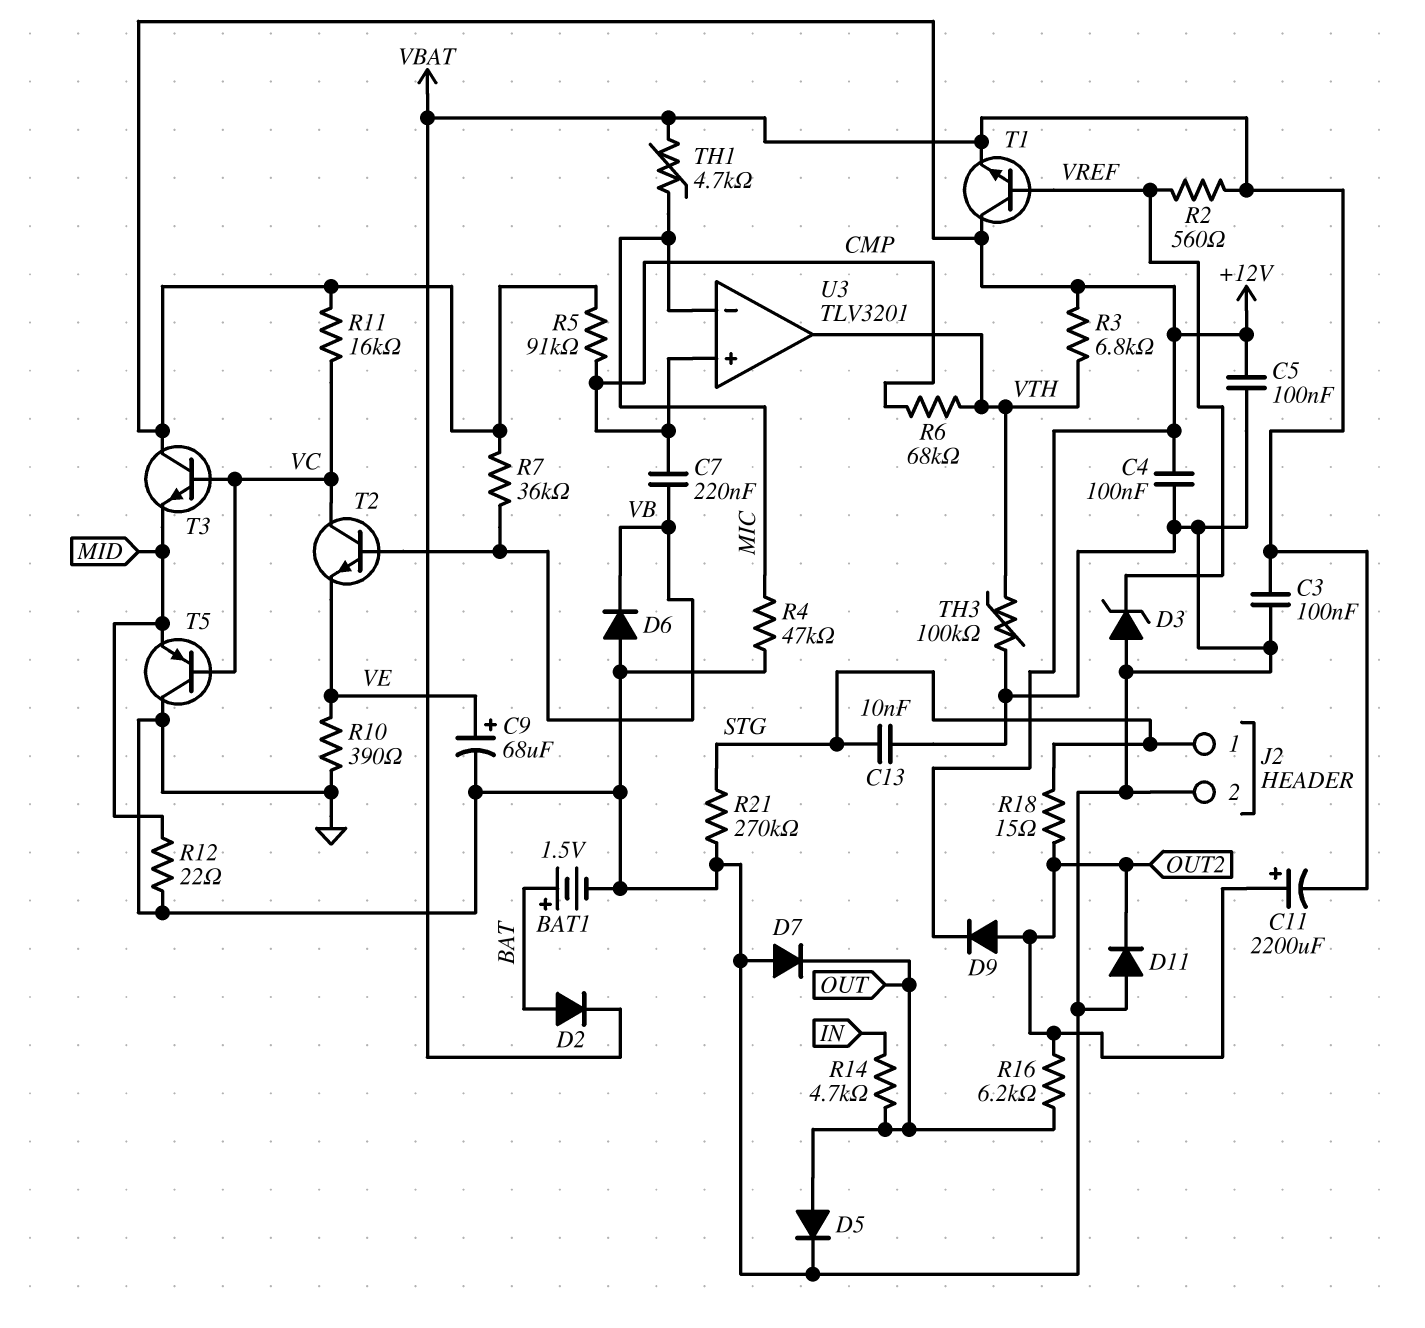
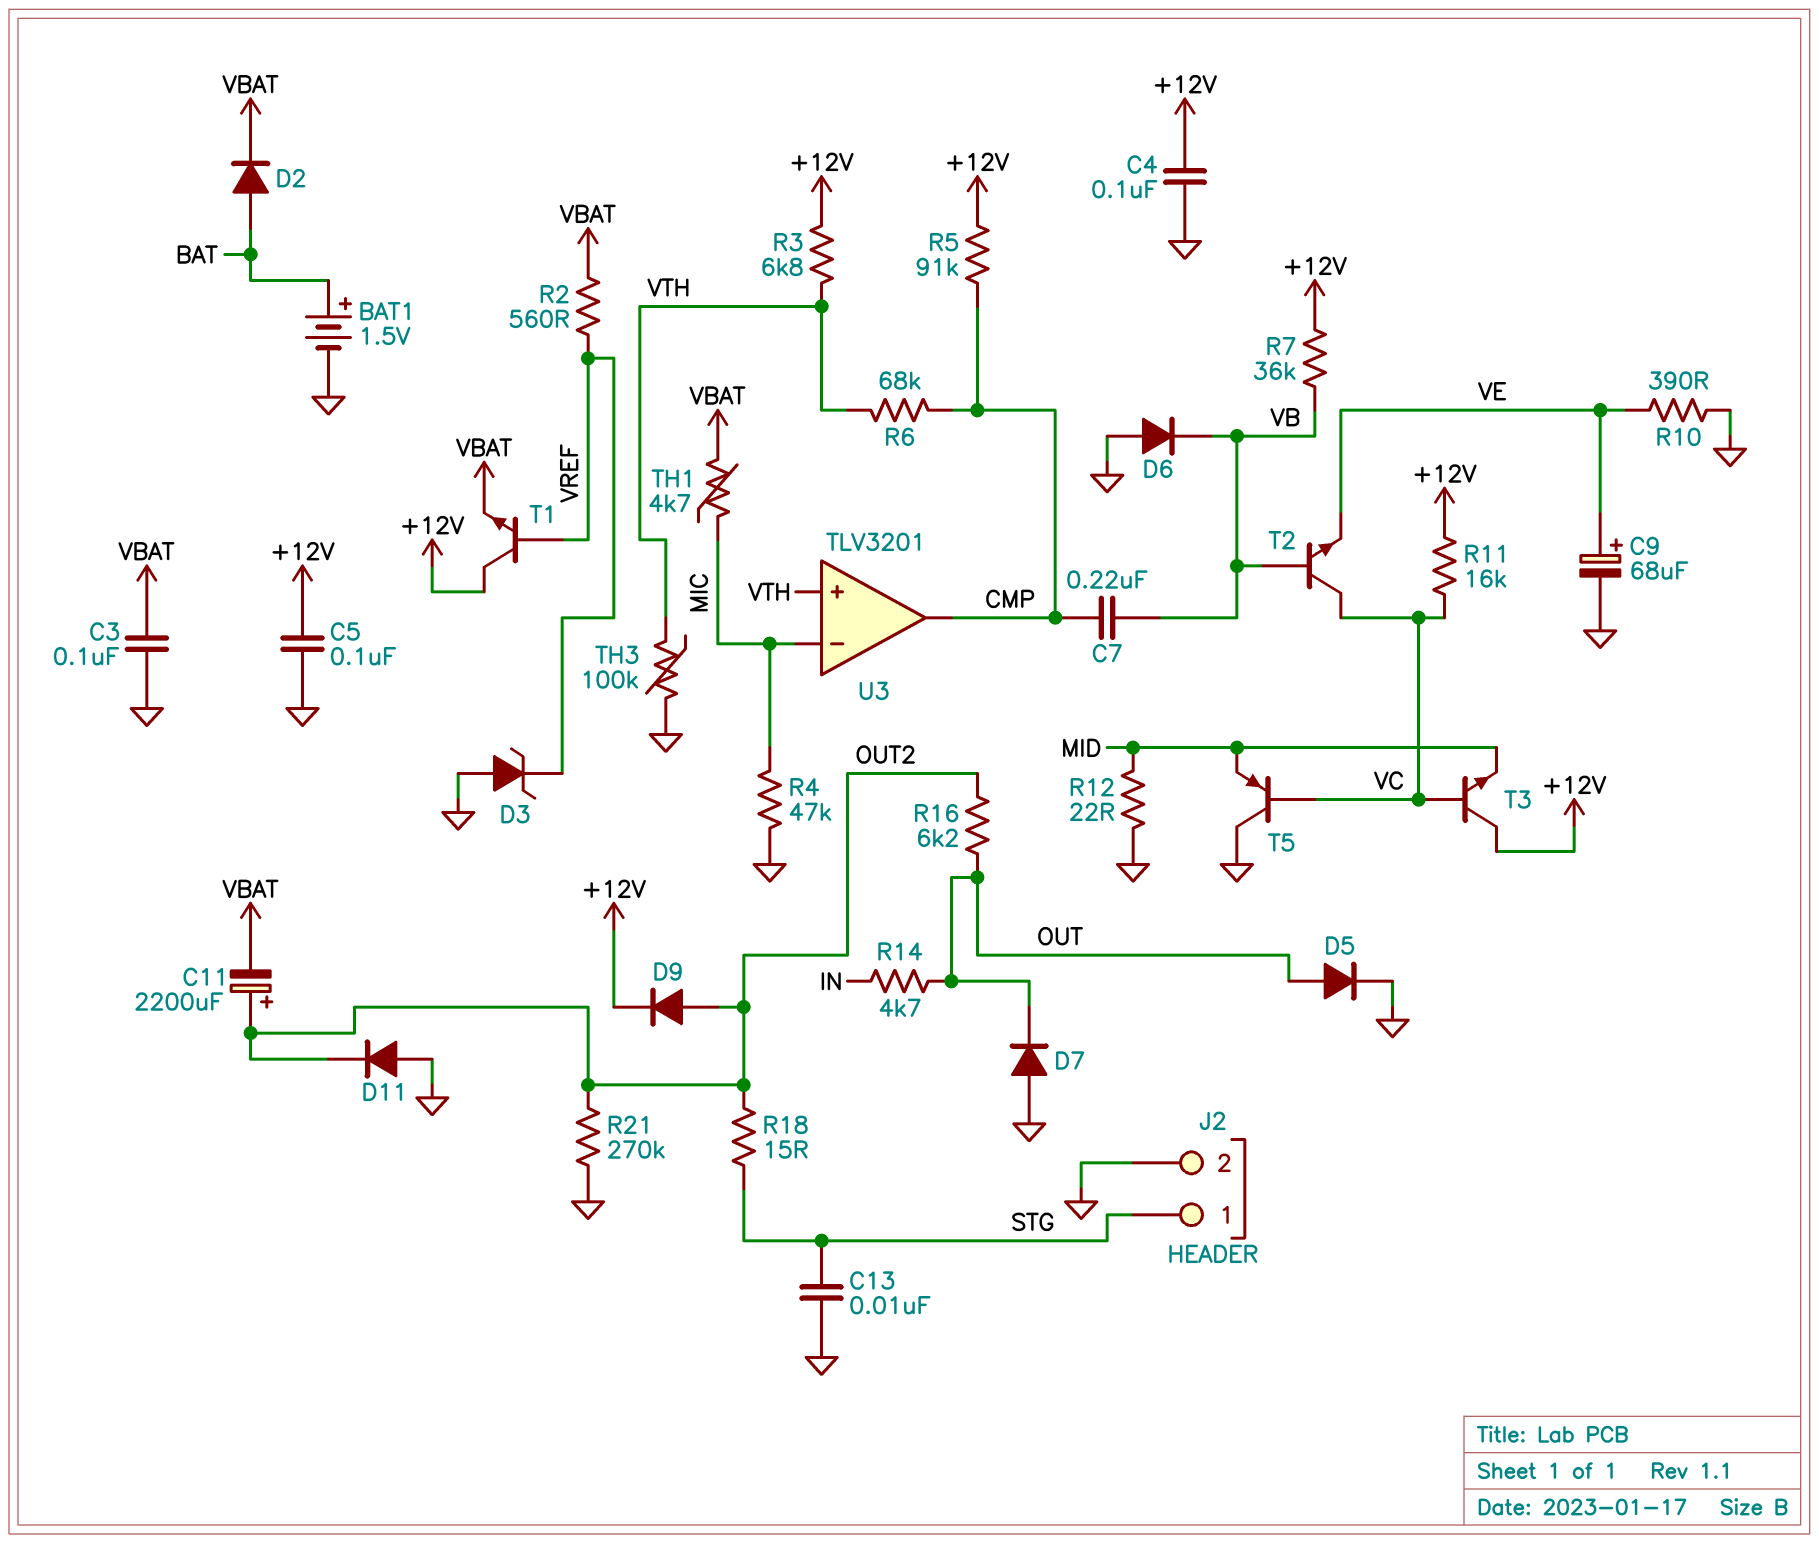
R21: 270k (GND, STG) -> 270k (GND, OUT2)
U3 pin in+: CMP -> VTH
U3 pin out: VTH -> CMP

